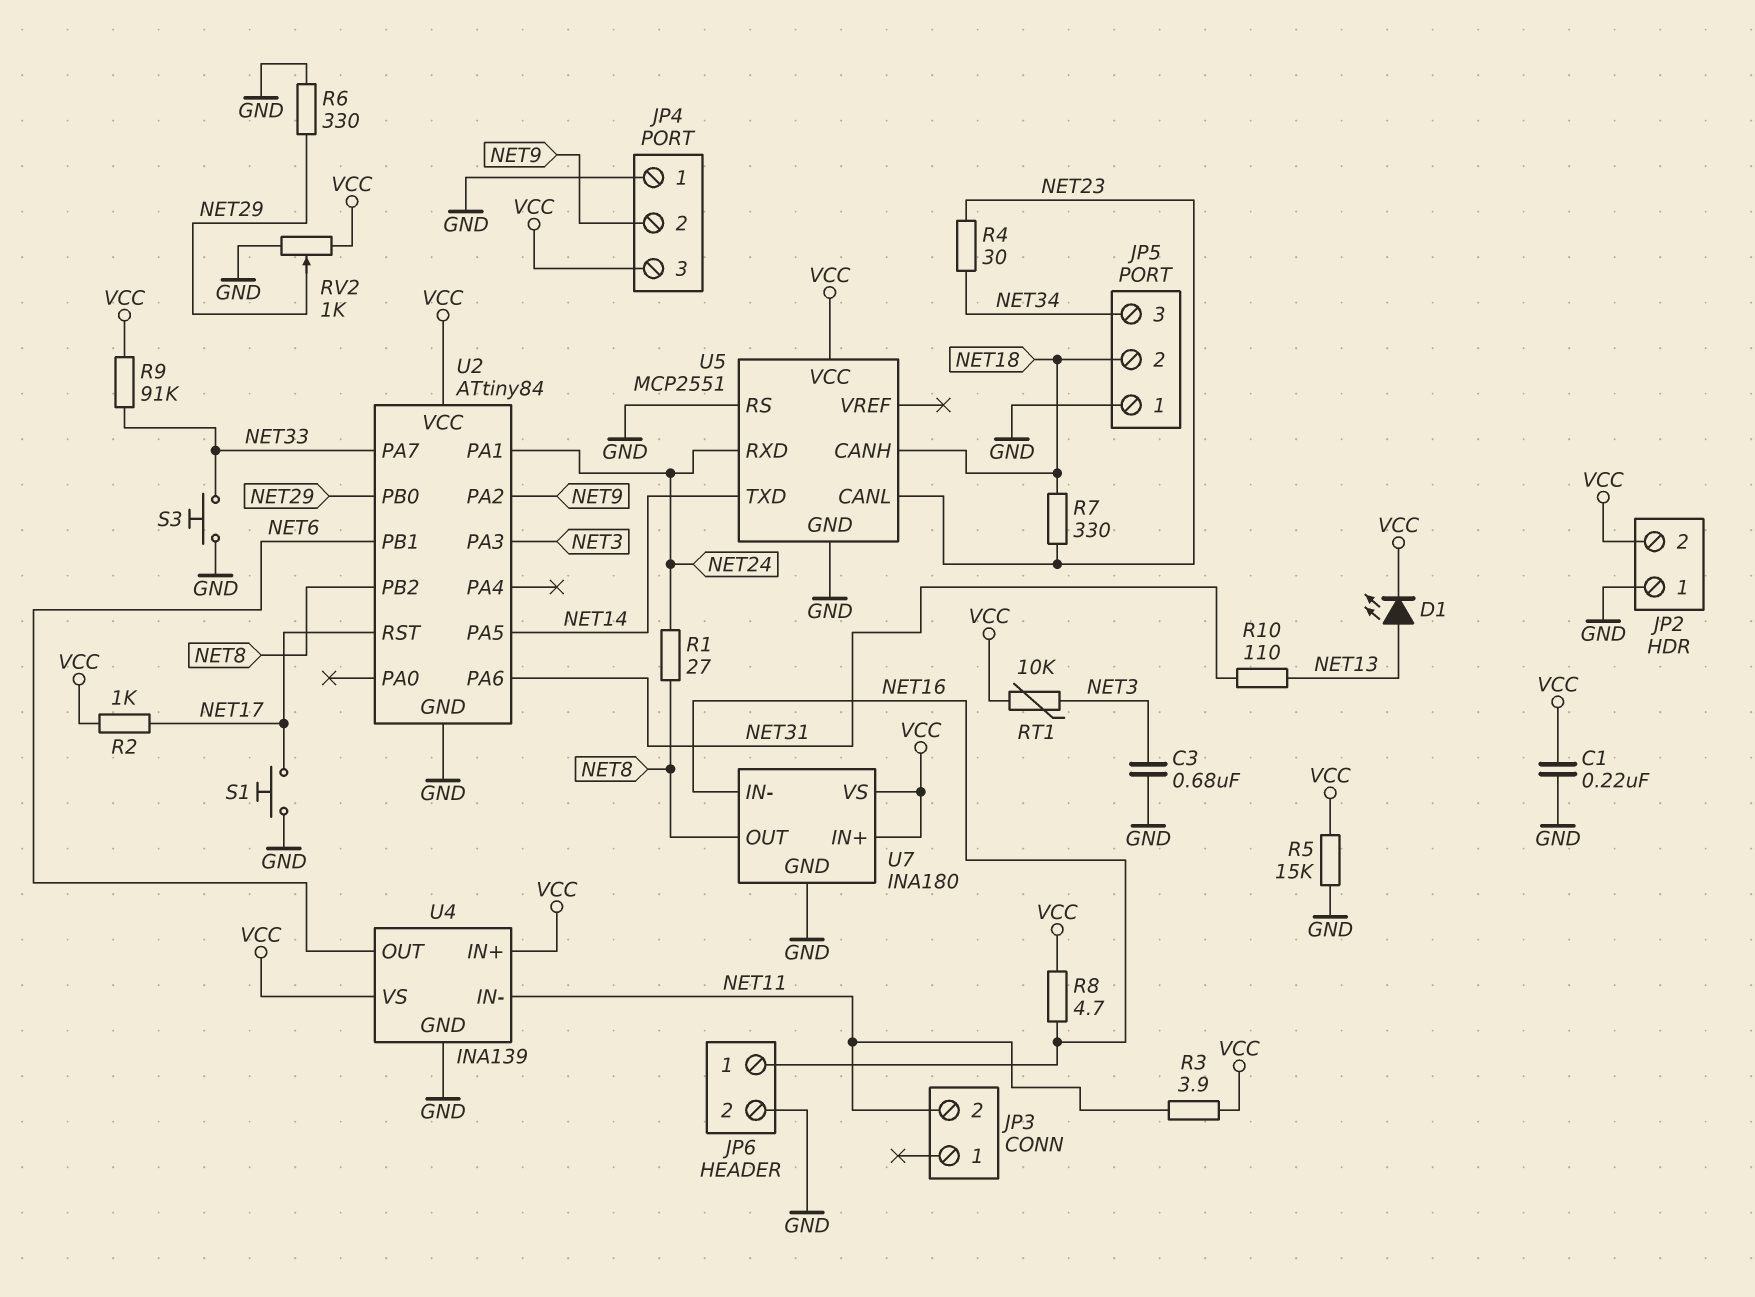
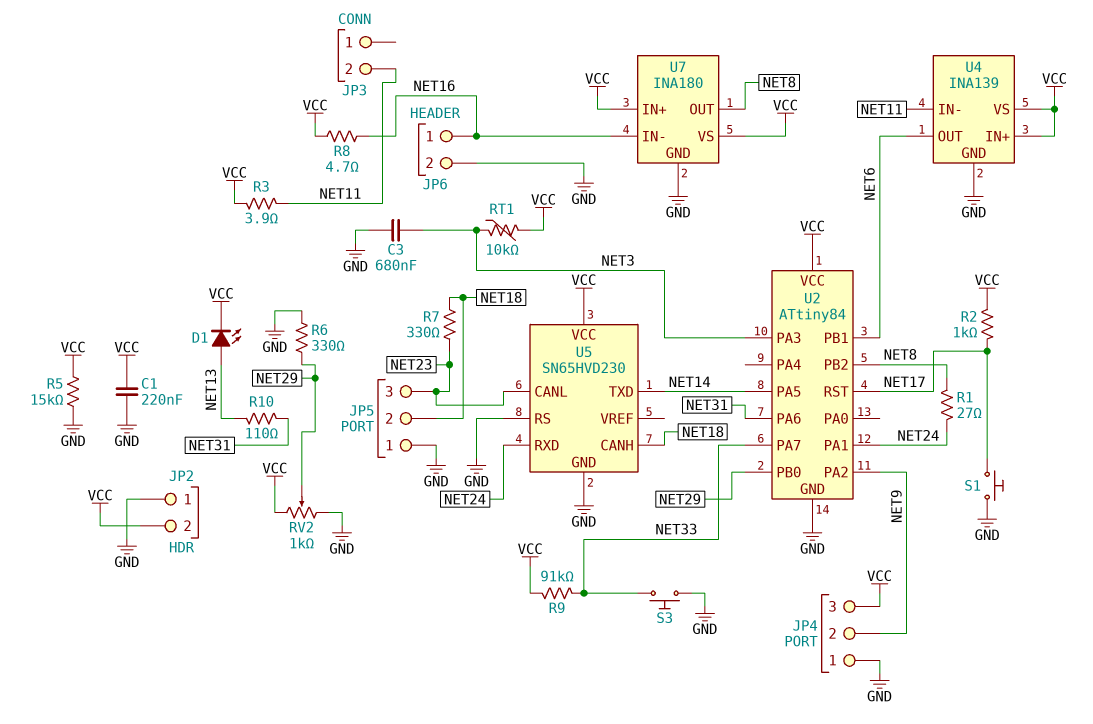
JP5 pin 3: NET34 -> NET23
R4: 30 (NET23, NET34) -> none
U5: MCP2551 -> SN65HVD230

